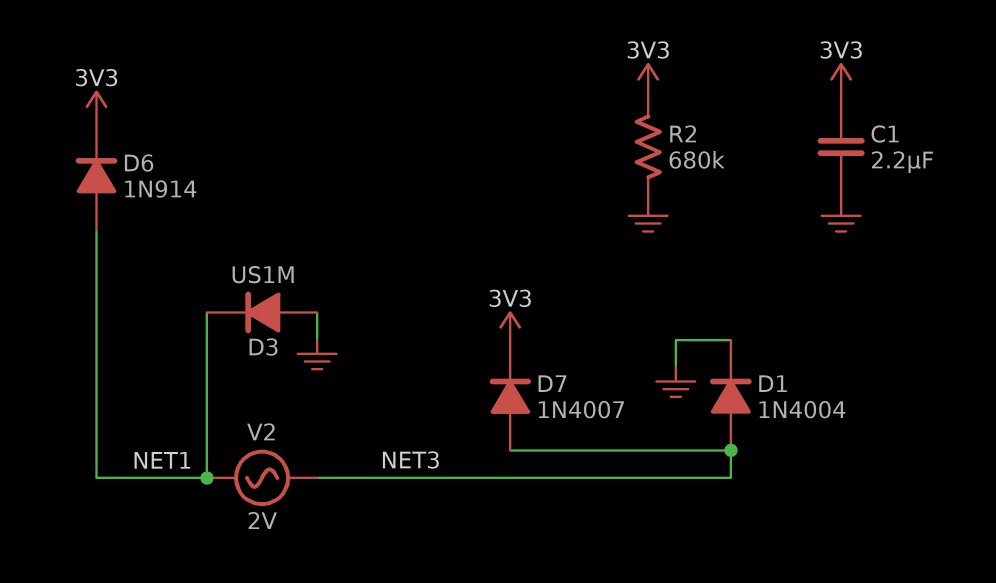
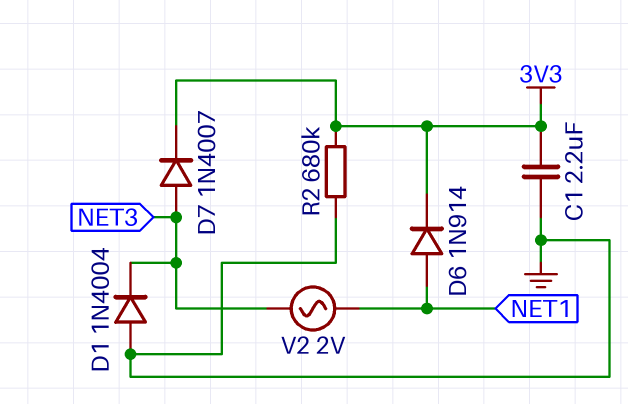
D1: diode 1N4004 (A NET3, K GND) -> diode 1N4004 (A GND, K NET3)
D3: diode US1M (A GND, K NET1) -> none

